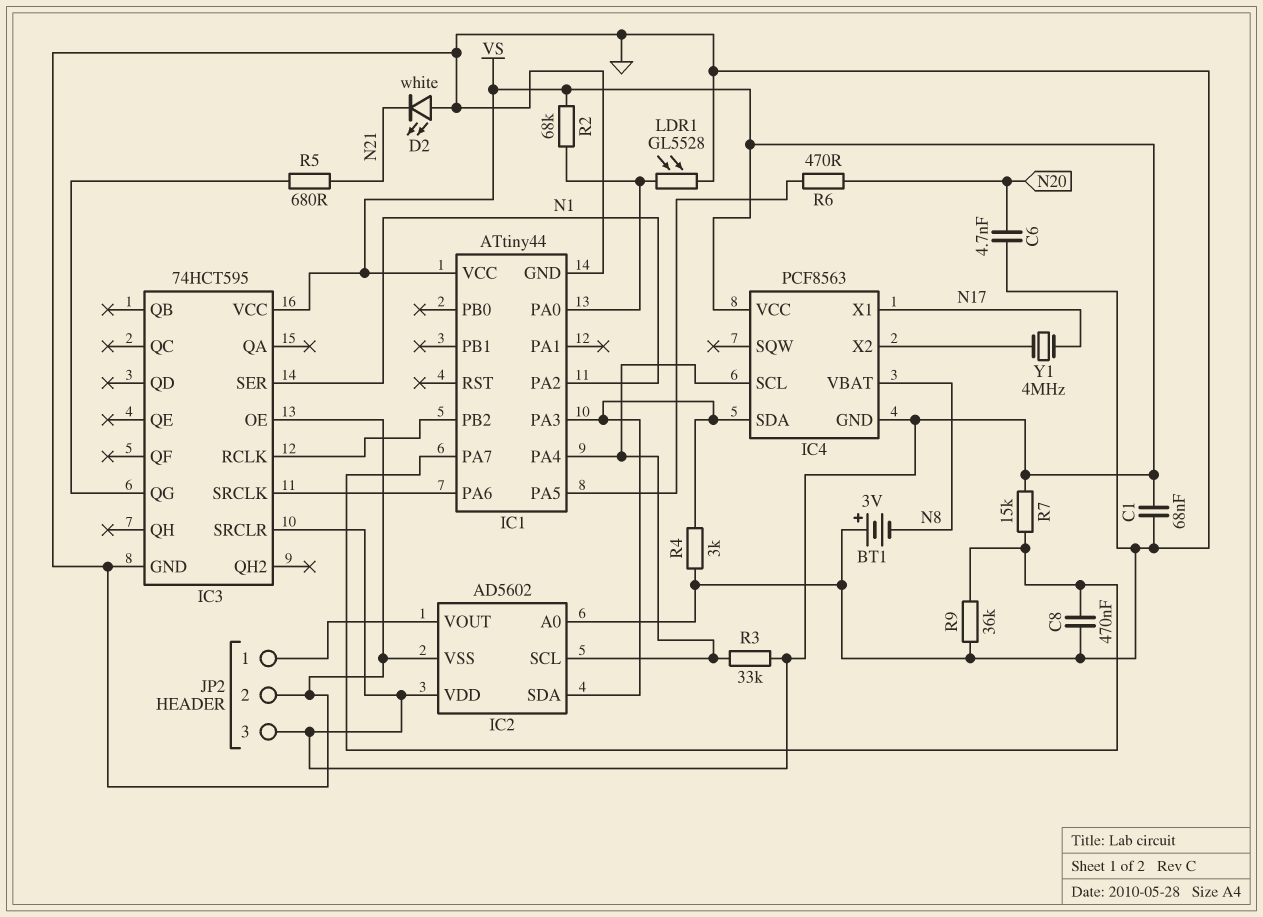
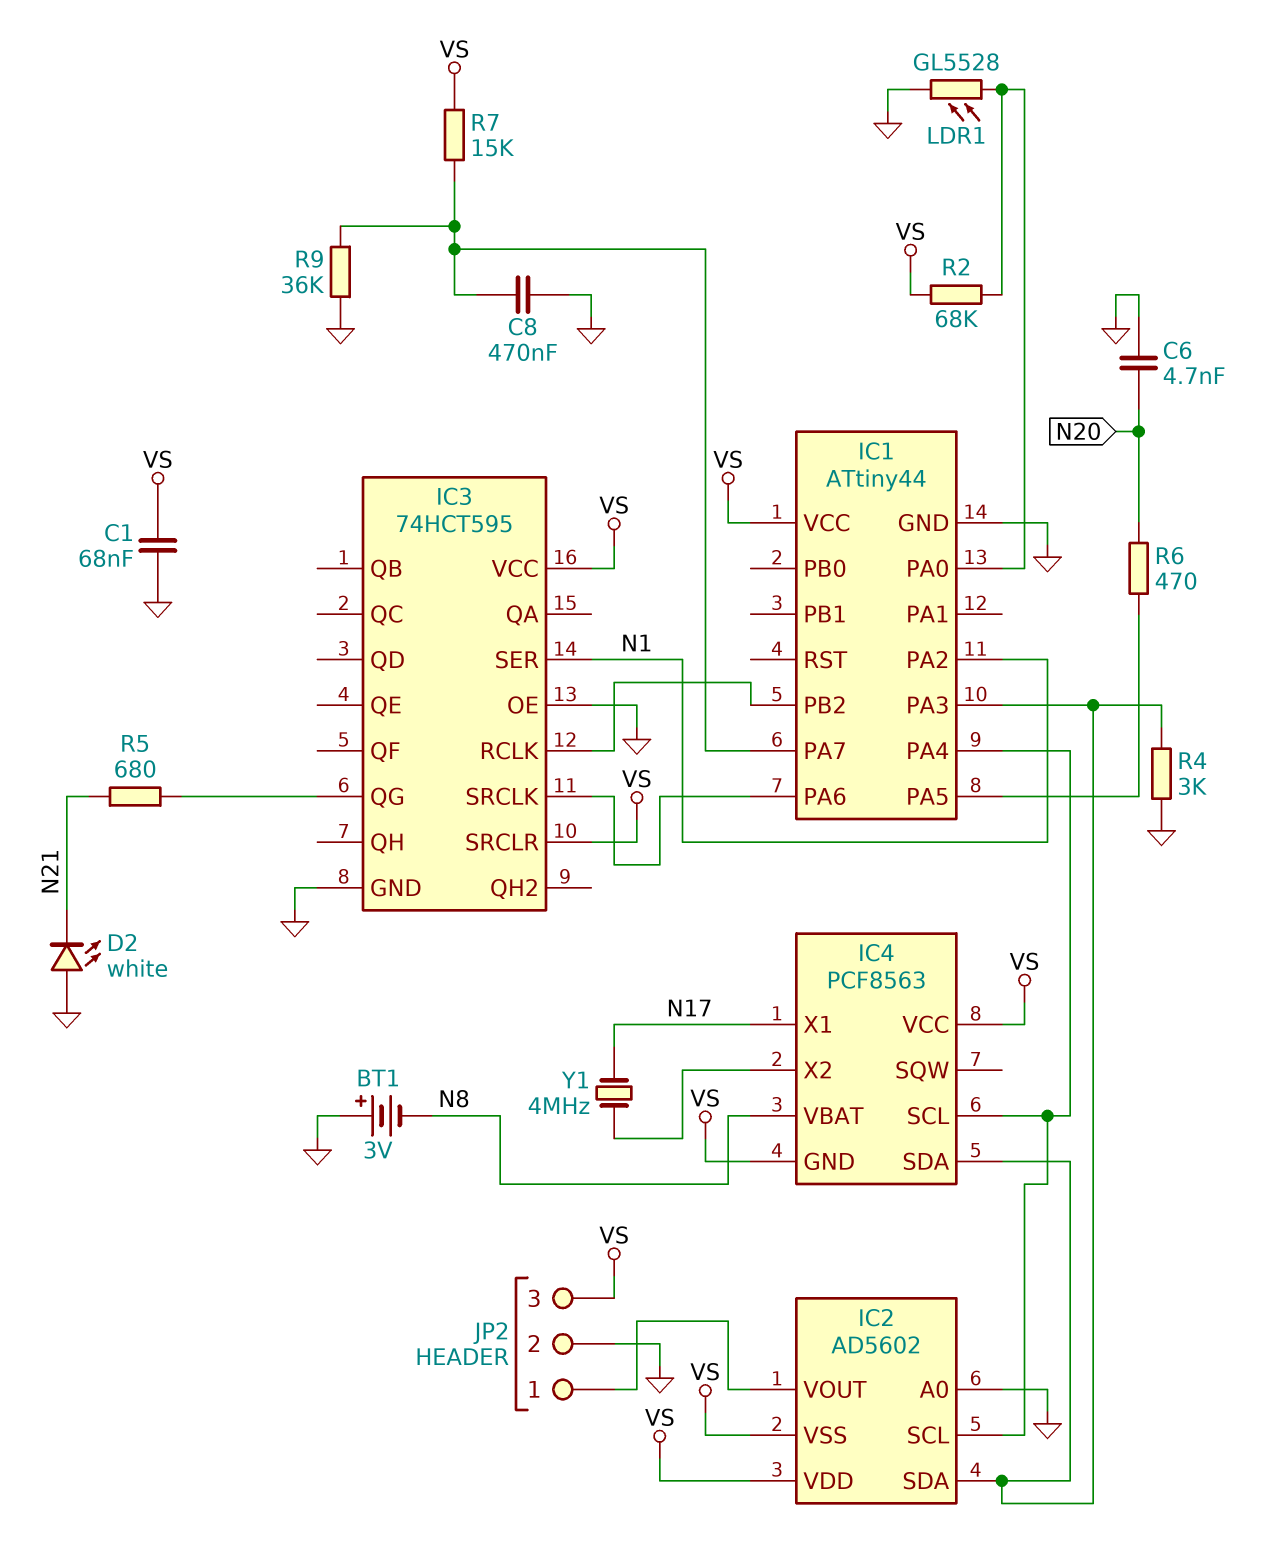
IC2 pin VSS: GND -> VS
R3: 33k (IC1/PA4, VS) -> none

